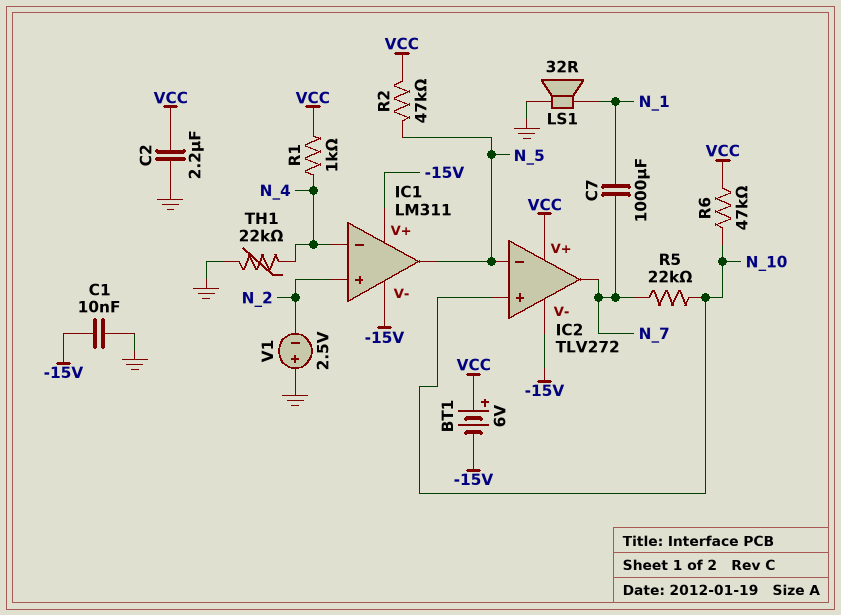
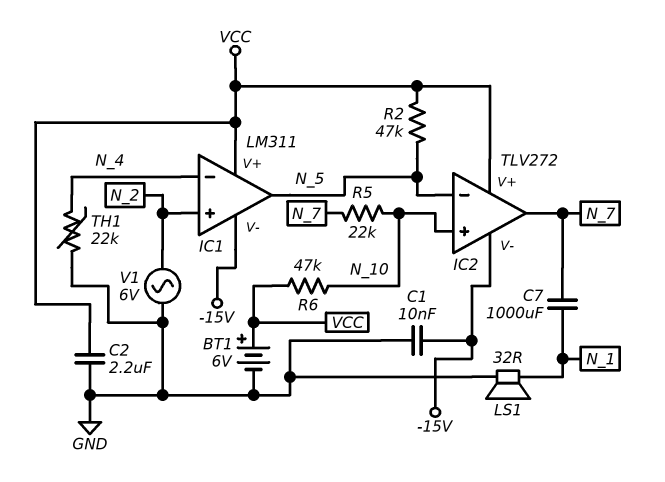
BT1: 6V (plus VCC, minus -15V) -> 6V (plus VCC, minus GND)
IC1 pin V+: -15V -> VCC
R1: 1k (N_4, VCC) -> none
V1: 2.5V (plus GND, minus N_2) -> AC 6V (GND, N_2)

